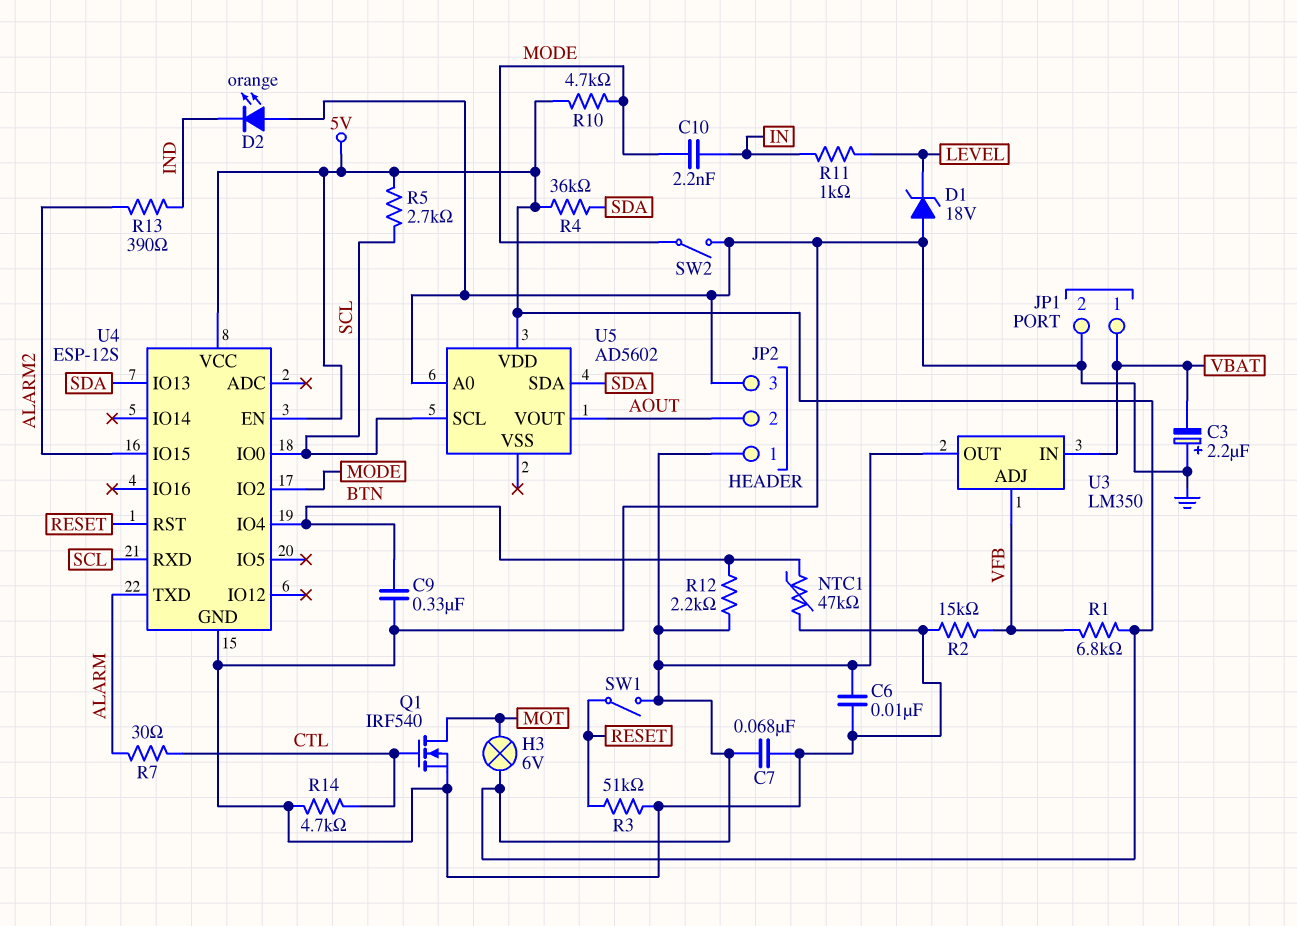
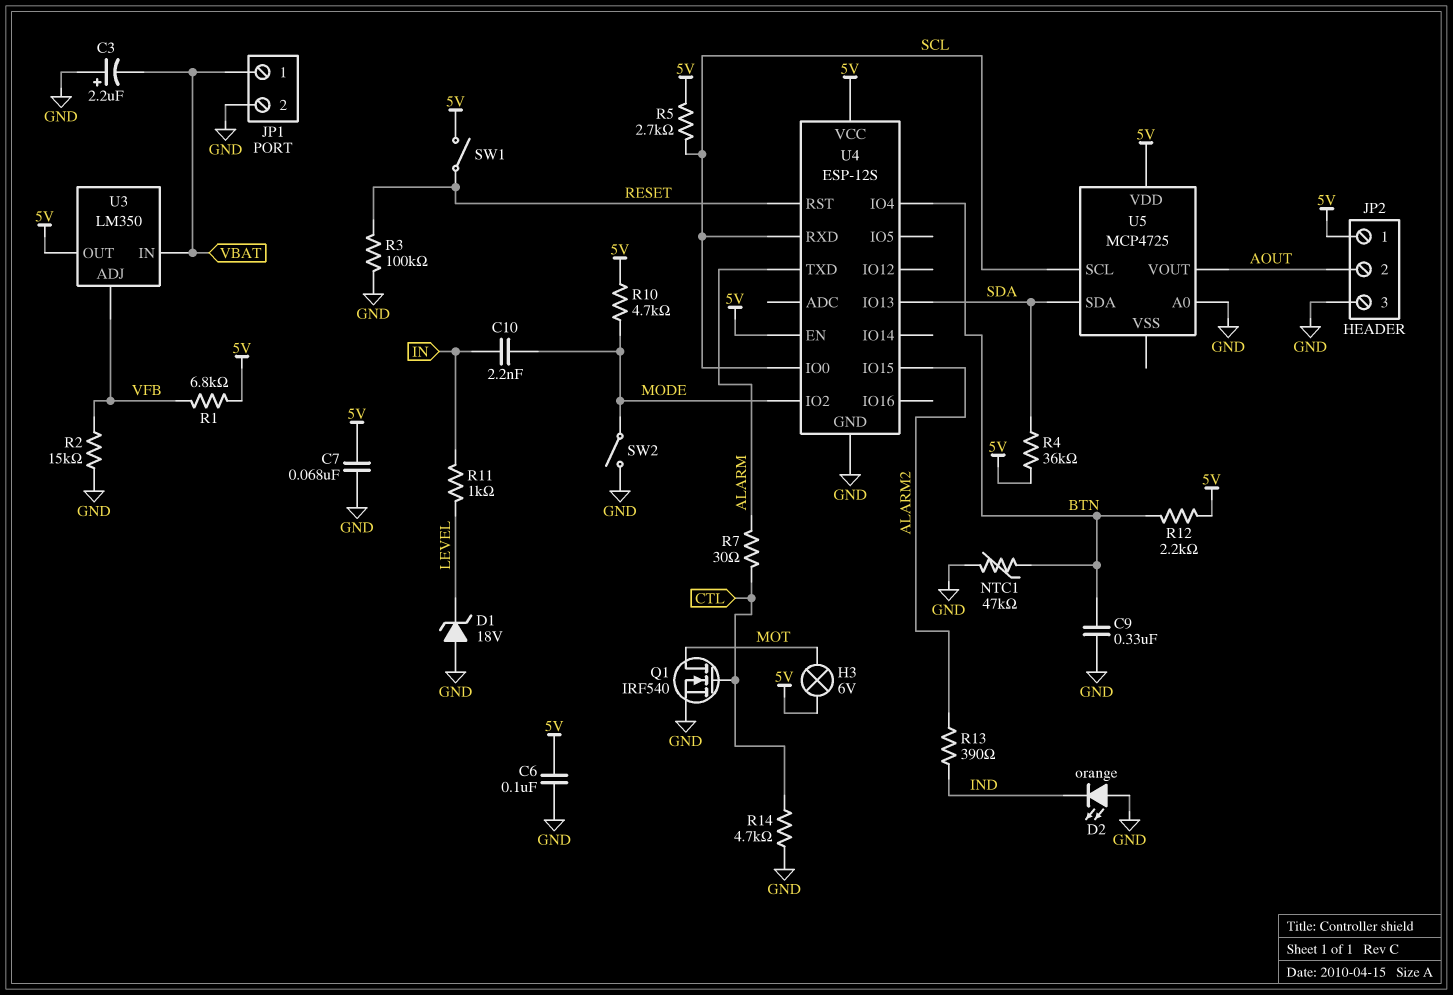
C6: 10nF (5V, GND) -> 100nF (5V, GND)
R3: 51k (GND, RESET) -> 100k (GND, RESET)
U5: AD5602 -> MCP4725

